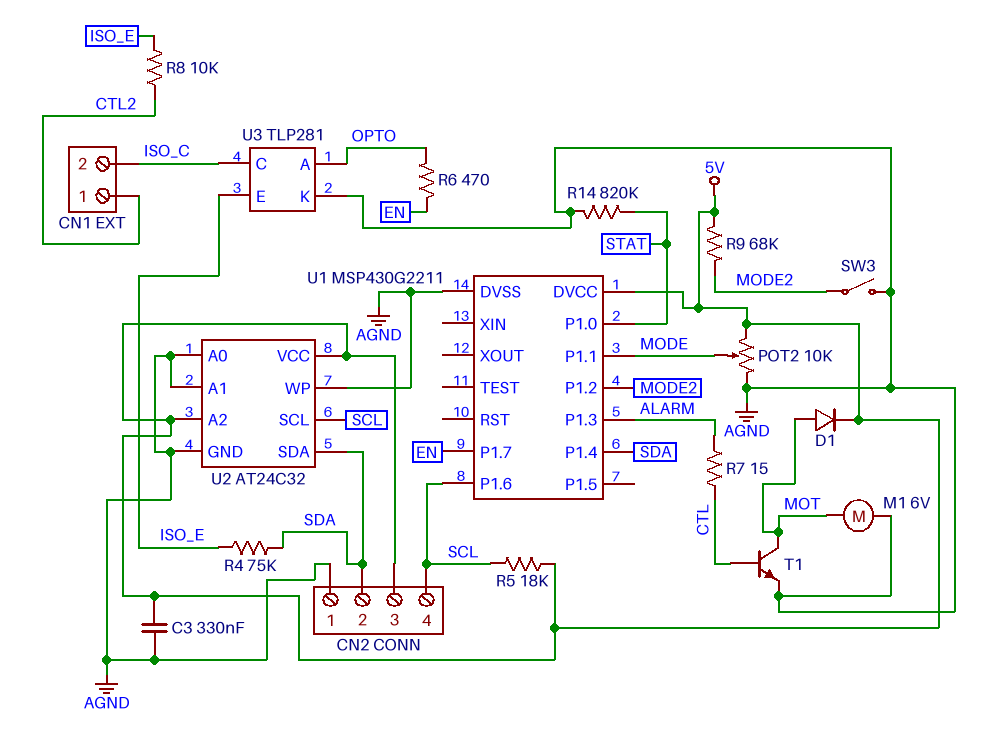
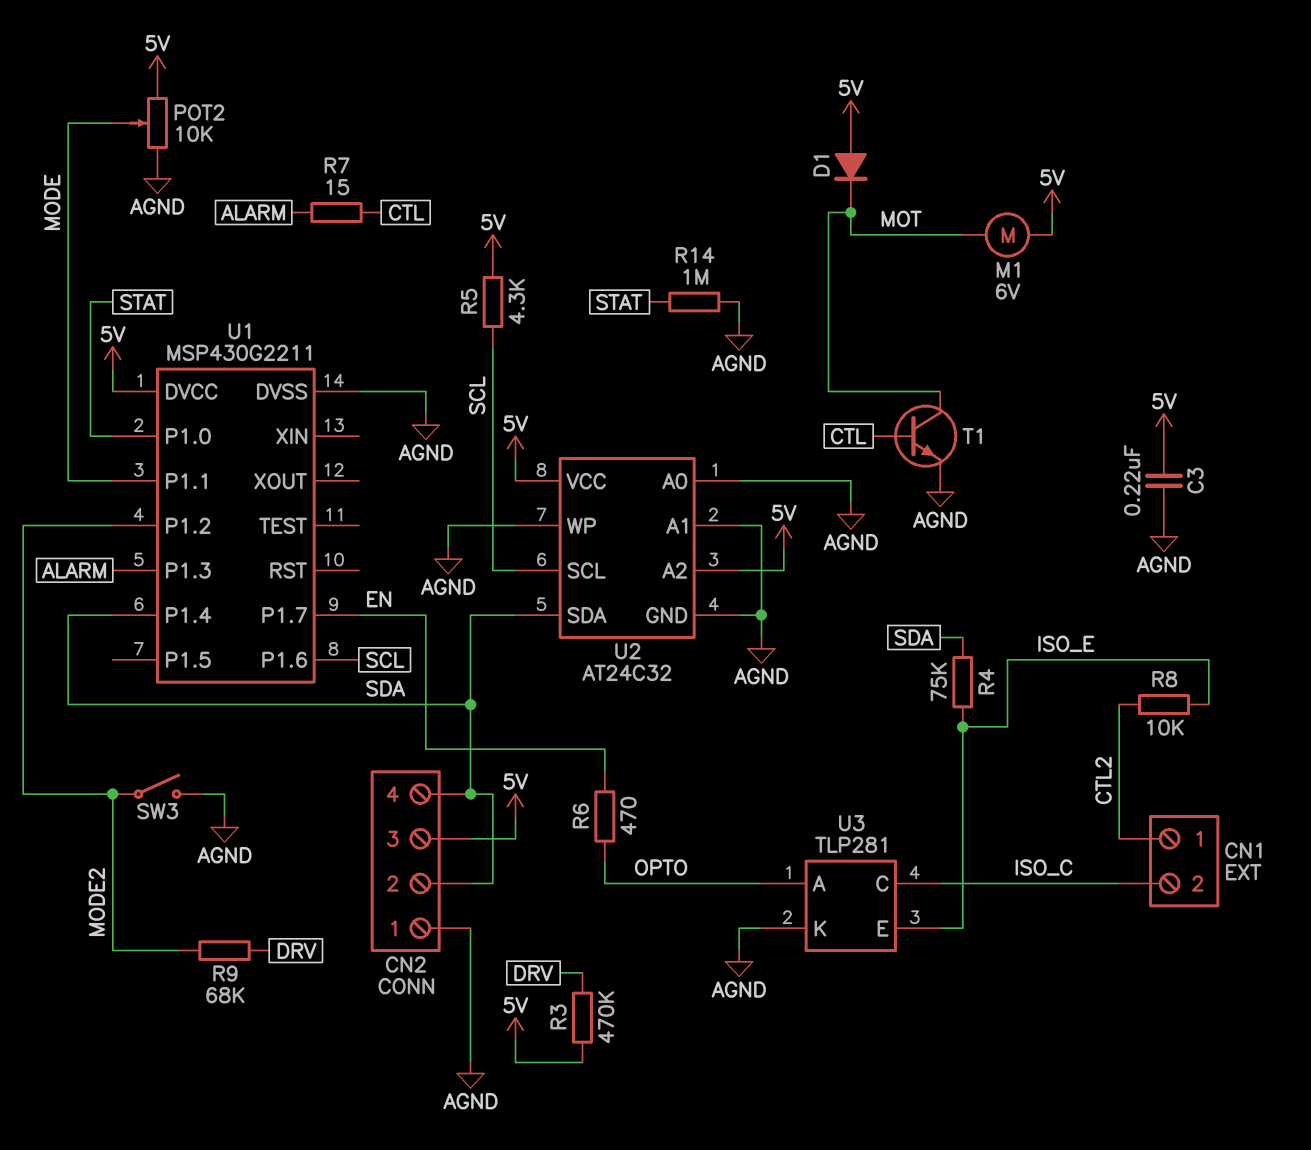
C3: 330nF (5V, AGND) -> 220nF (5V, AGND)
CN2 pin 4: SCL -> SDA
D1: diode (A MOT, K 5V) -> diode (A 5V, K MOT)
M1: motor 6V (AGND, MOT) -> motor 6V (5V, MOT)
R3: none -> 470k (5V, DRV)
R5: 18k (5V, SCL) -> 4.3k (5V, SCL)
R9: 68k (5V, MODE2) -> 68k (DRV, MODE2)
R14: 820k (AGND, STAT) -> 1M (AGND, STAT)

